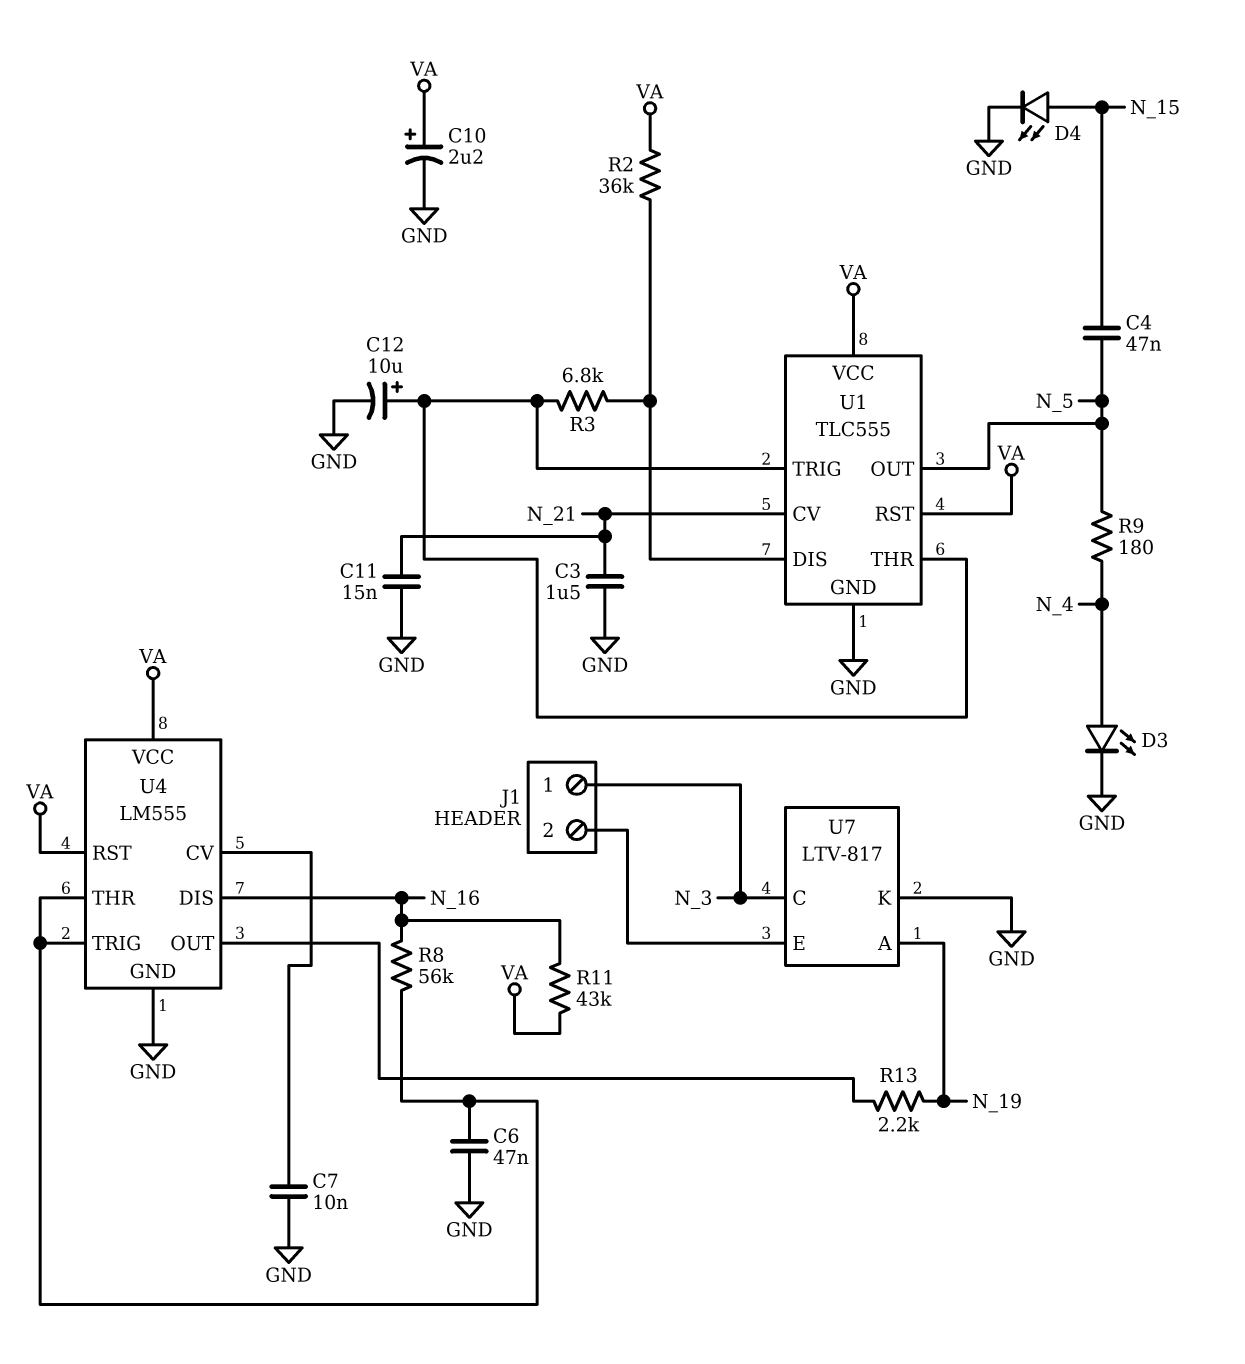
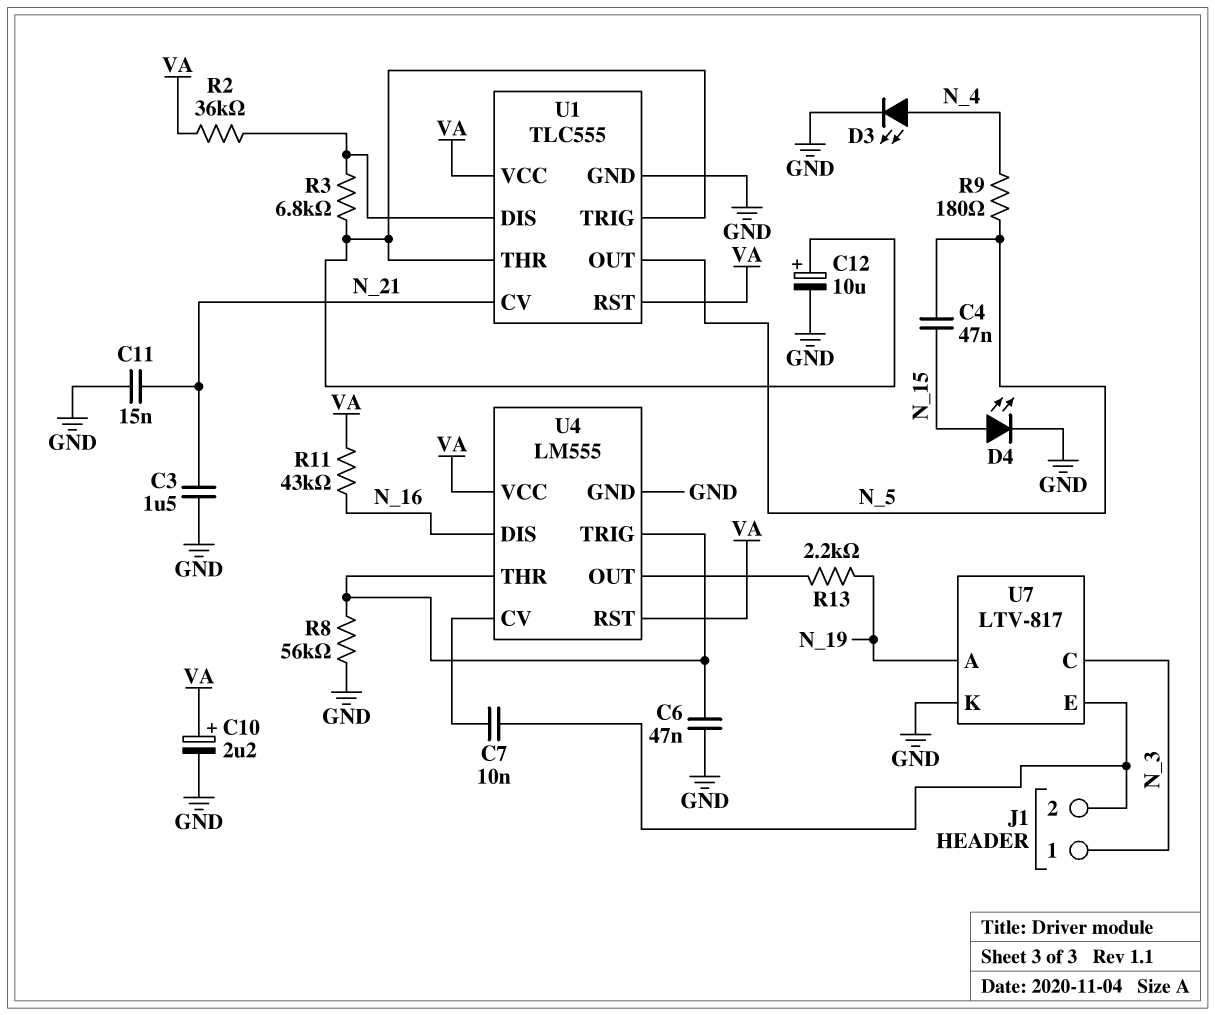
C7: 10nF (GND, U4/CV) -> 10nF (J1/2, U4/CV)
R8: 56k (N_16, U4/THR) -> 56k (GND, U4/THR)

